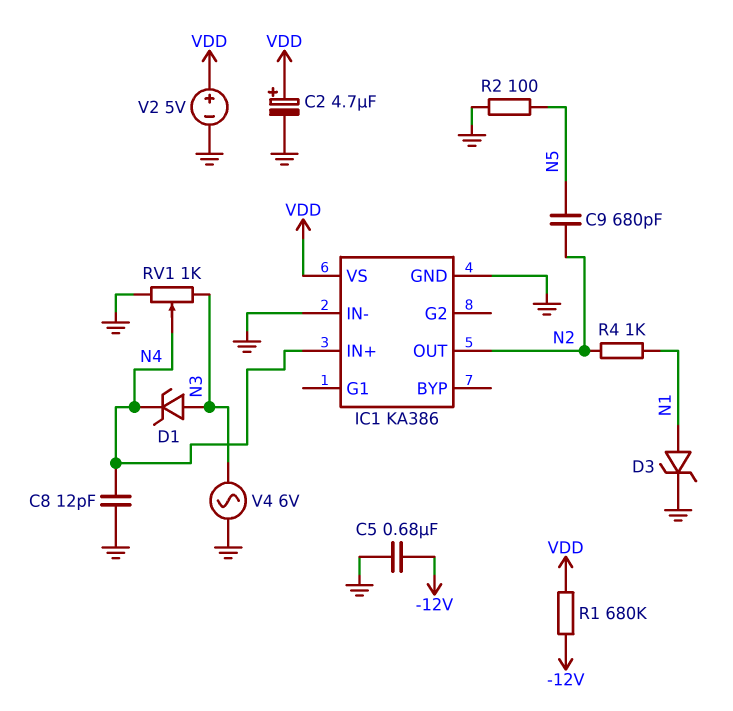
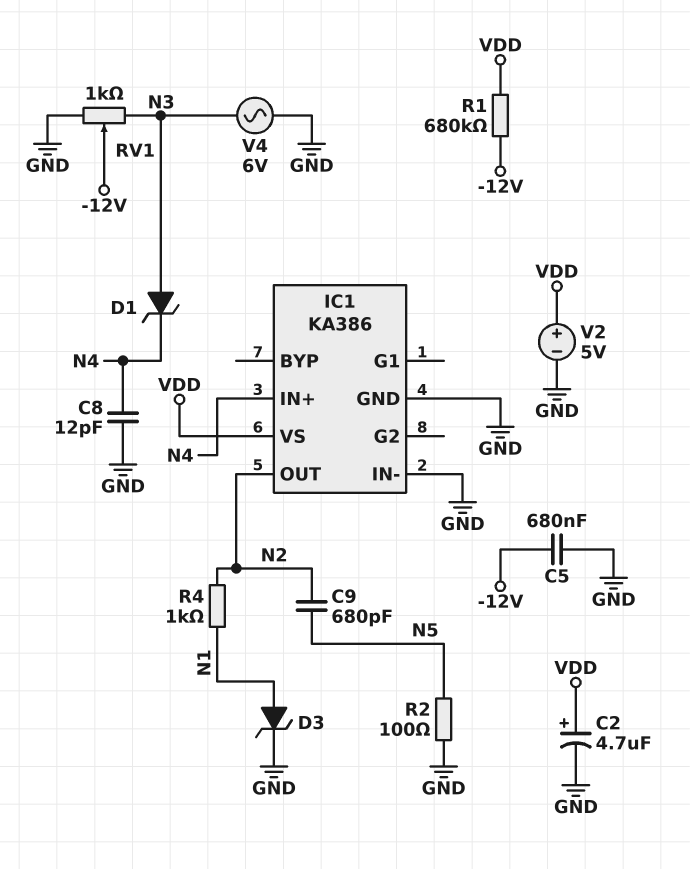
RV1: 1k (GND, N3, wiper N4) -> 1k (GND, N3, wiper -12V)

